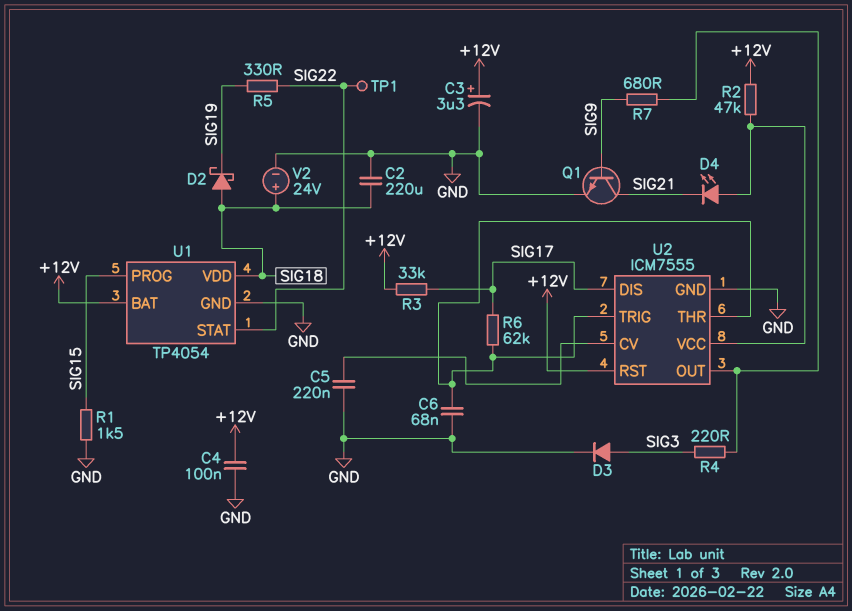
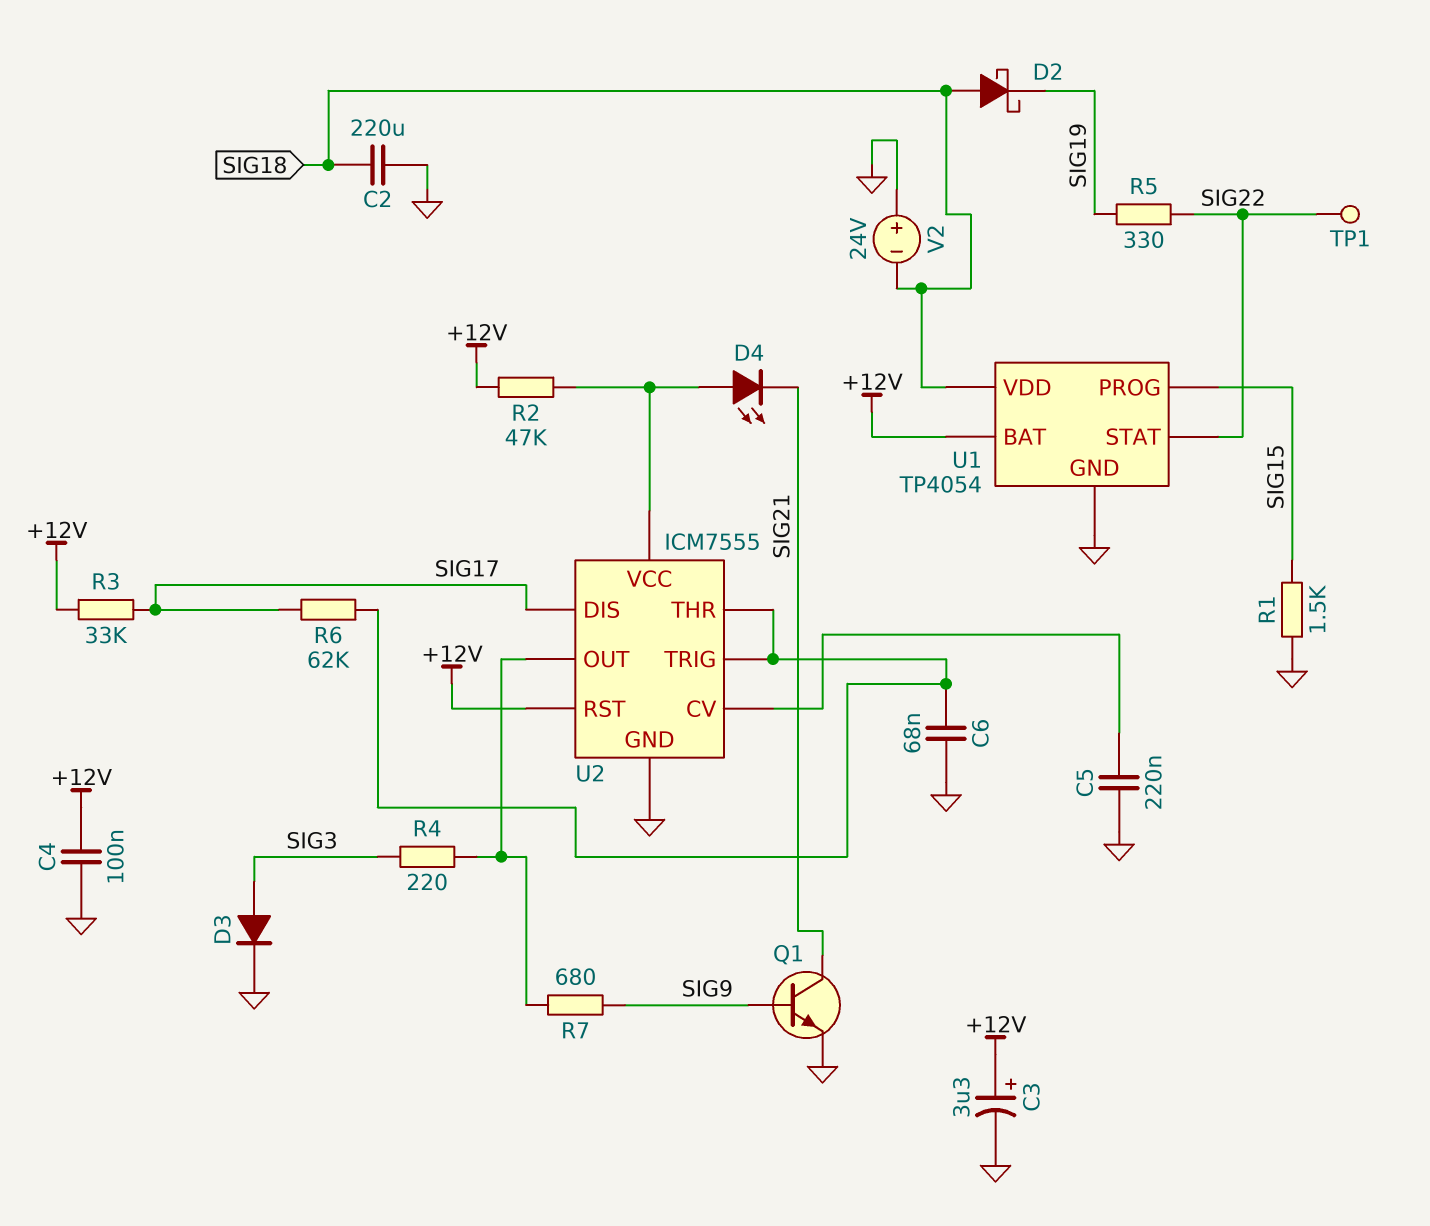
V2: 24V (plus SIG18, minus GND) -> 24V (plus GND, minus SIG18)

